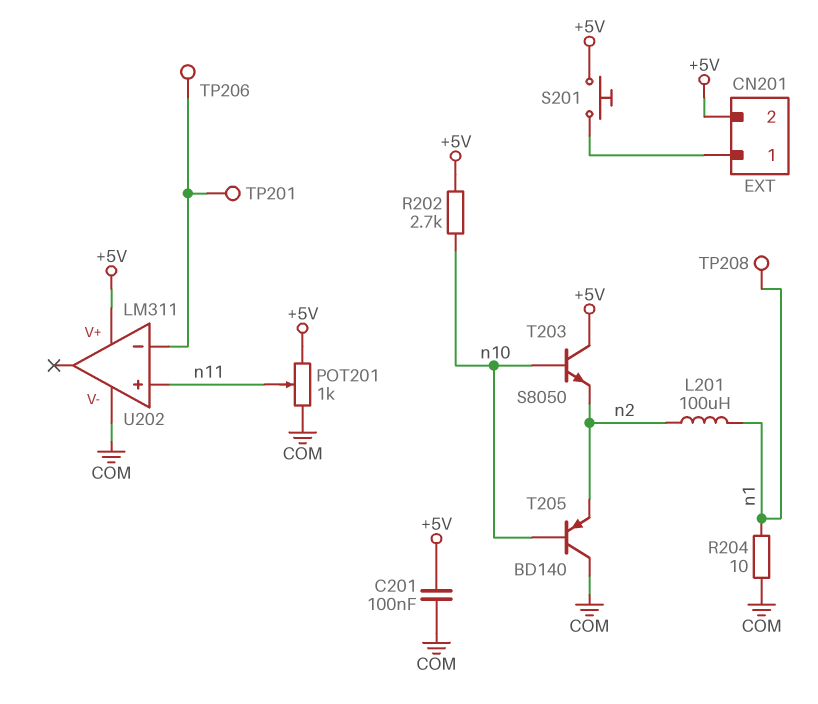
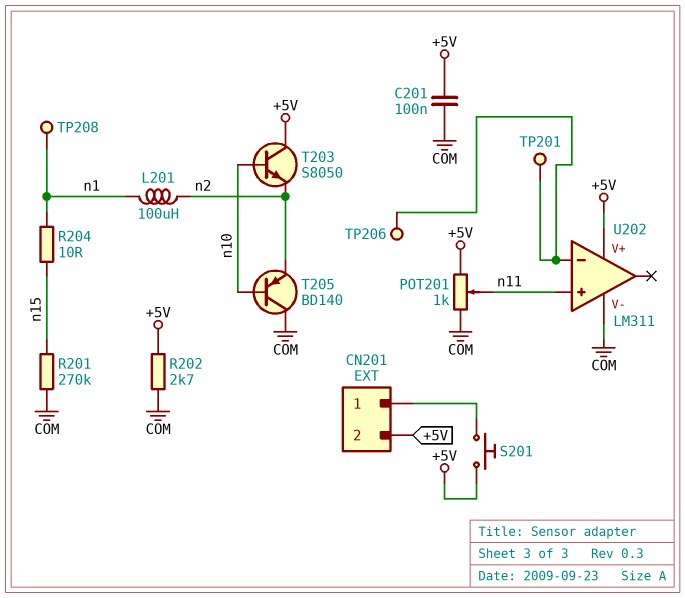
R201: none -> 270k (COM, n15)
R202: 2.7k (+5V, n10) -> 2.7k (+5V, COM)
R204: 10 (COM, n1) -> 10 (n1, n15)

